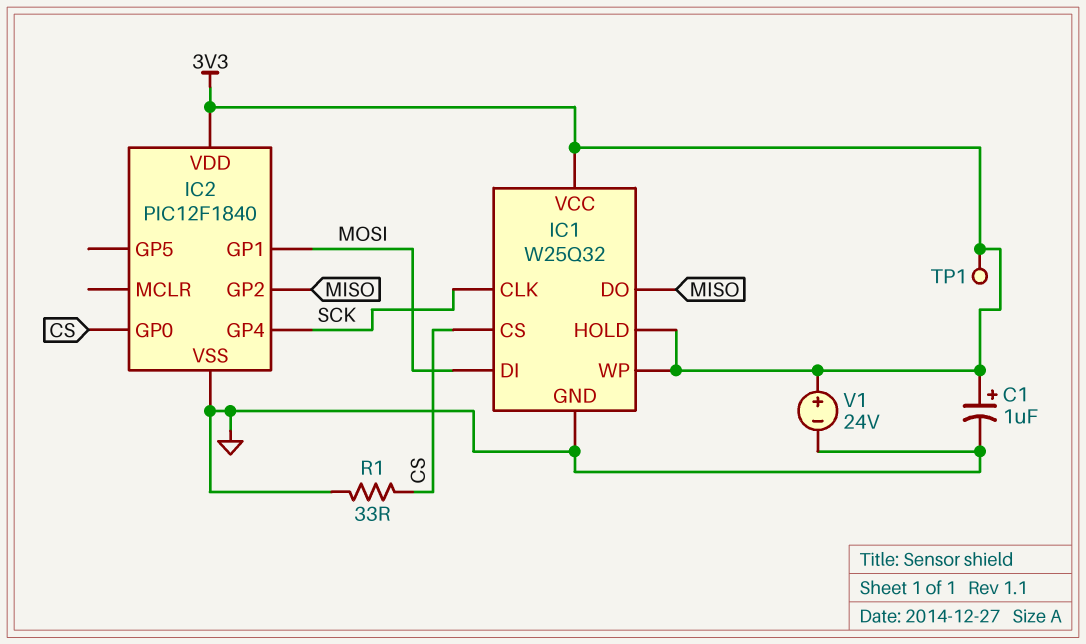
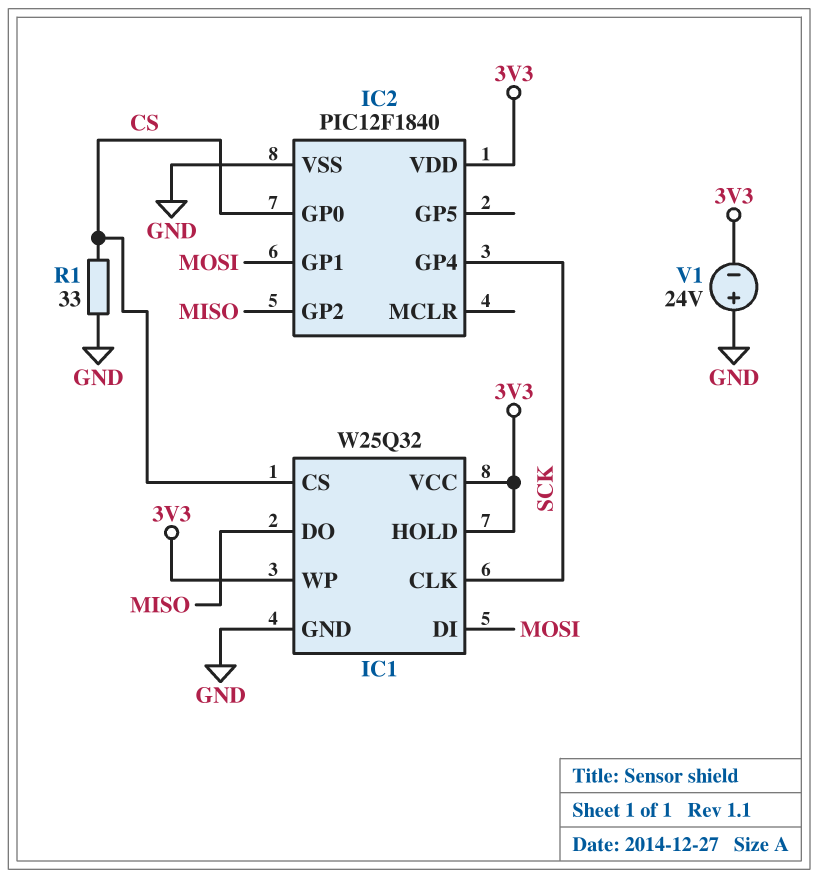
C1: 1uF (plus 3V3, minus GND) -> none
TP1: test point (3V3) -> none
V1: 24V (plus 3V3, minus GND) -> 24V (plus GND, minus 3V3)

